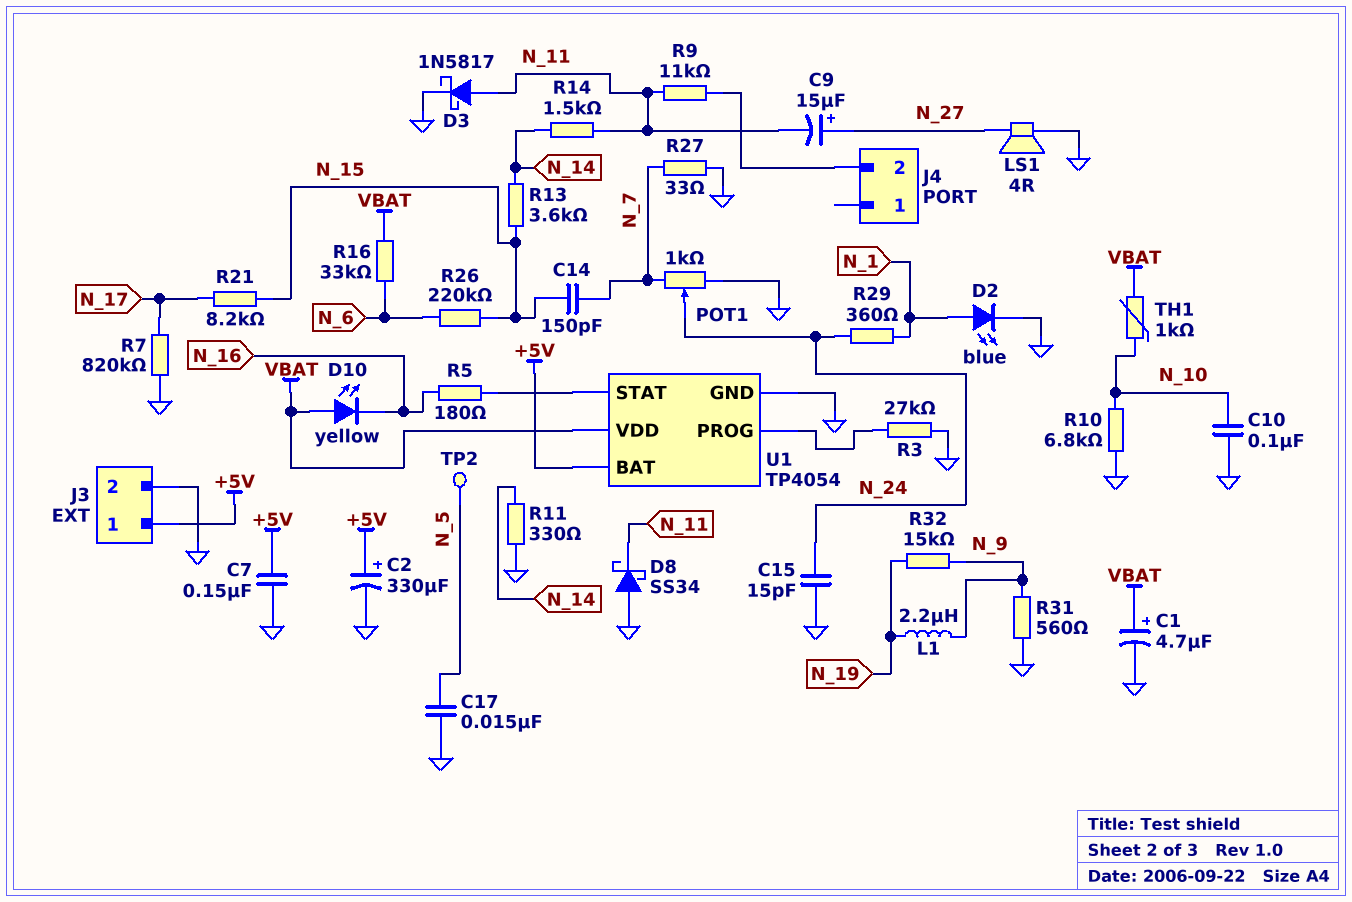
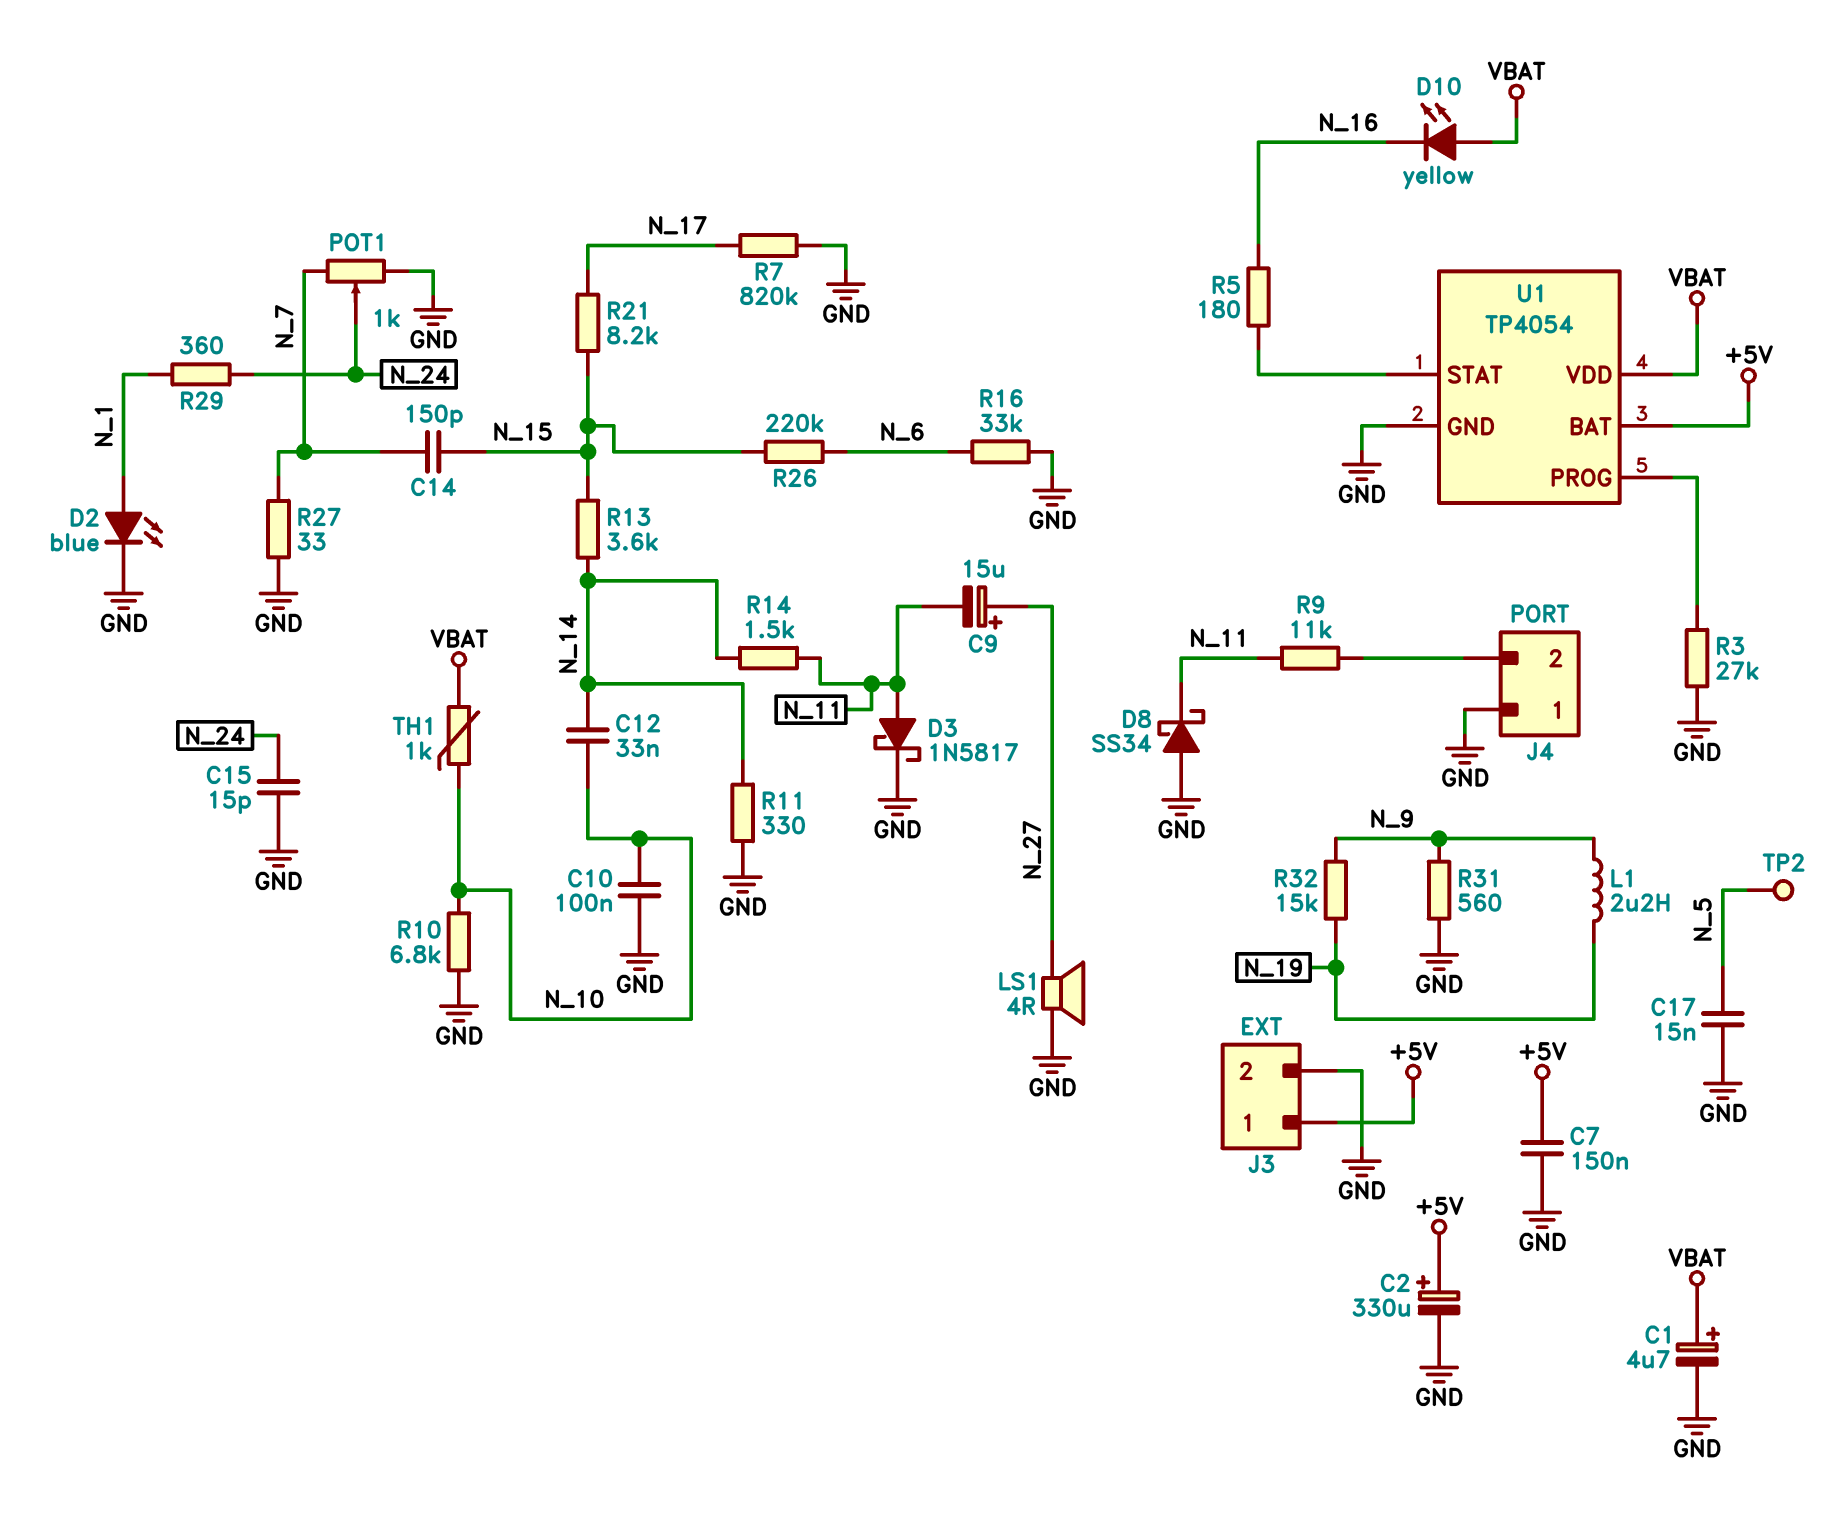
C12: none -> 33nF (N_10, N_14)
J4 pin 1: none -> GND
R16: 33k (N_6, VBAT) -> 33k (GND, N_6)

